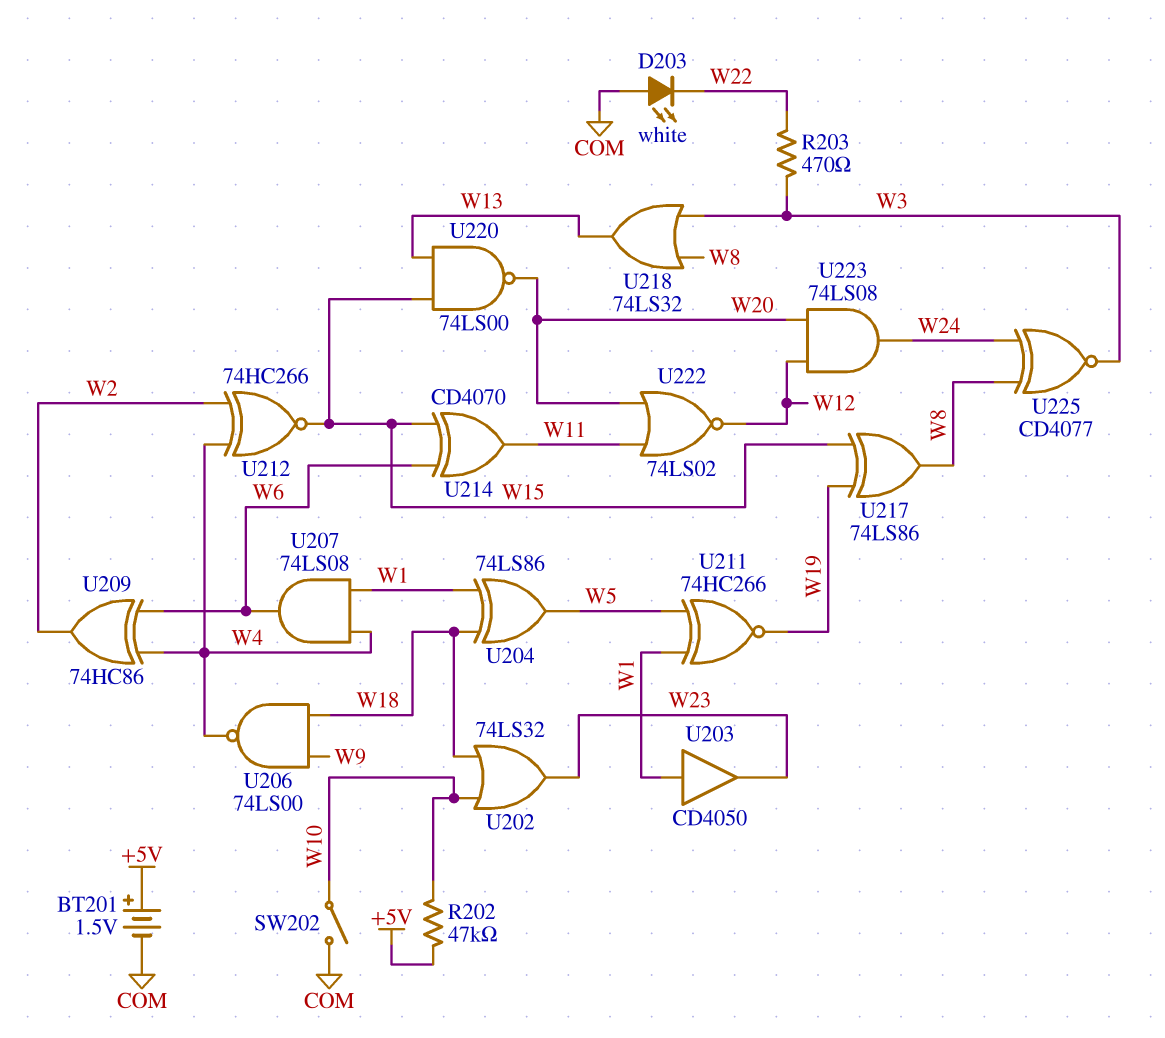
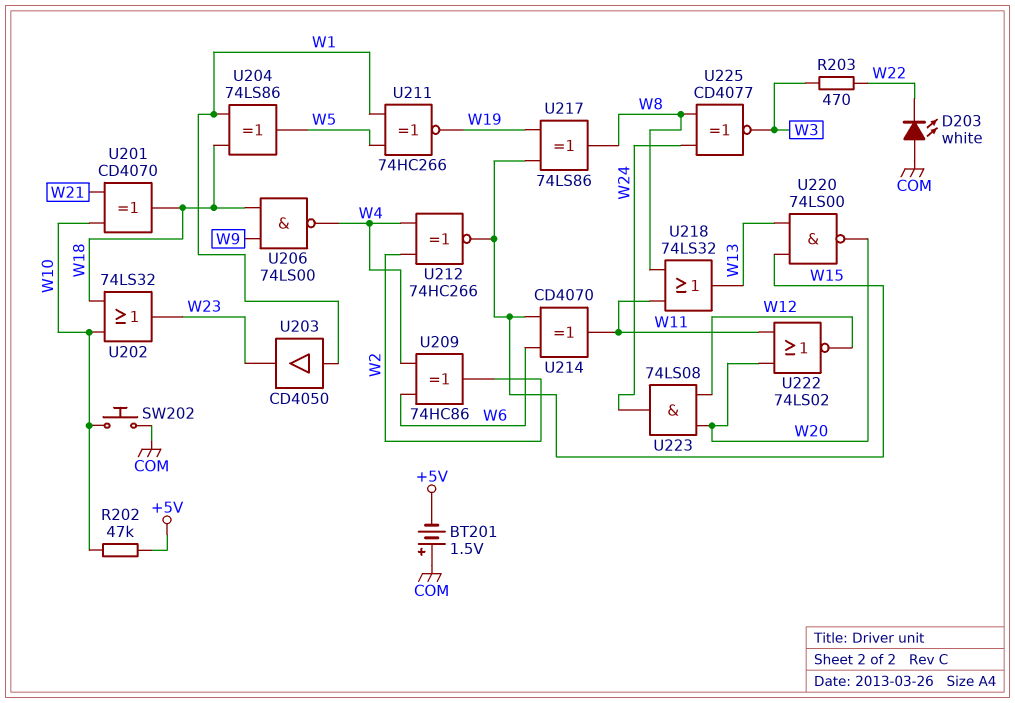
BT201: 1.5V (plus +5V, minus COM) -> 1.5V (plus COM, minus +5V)
SW202: switch (COM, W10) -> button (COM, W10)
U201: none -> XOR CD4070 (in W10, in W21, out W18)
U207: AND 74LS08 (in W1, in W4, out W6) -> none
U218: OR 74LS32 (in W3, in W8, out W13) -> OR 74LS32 (in W8, in W11, out W13)

